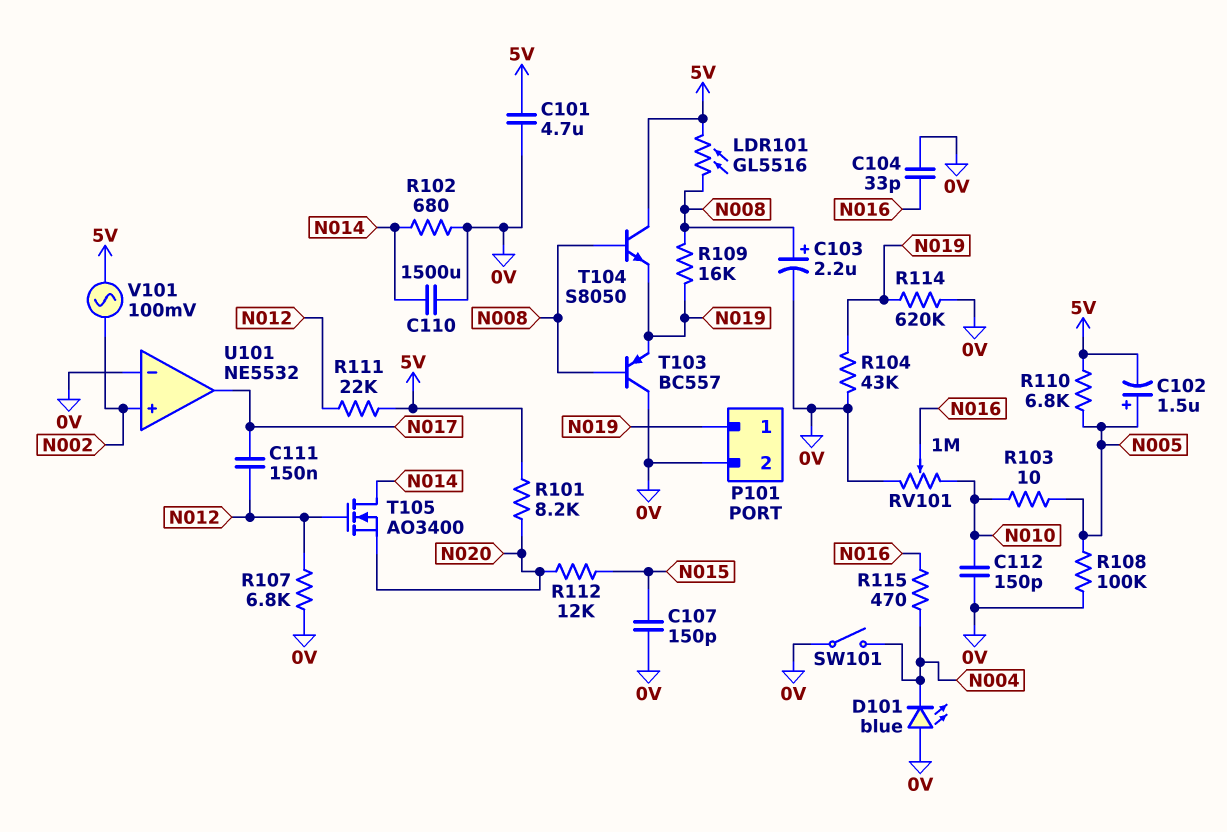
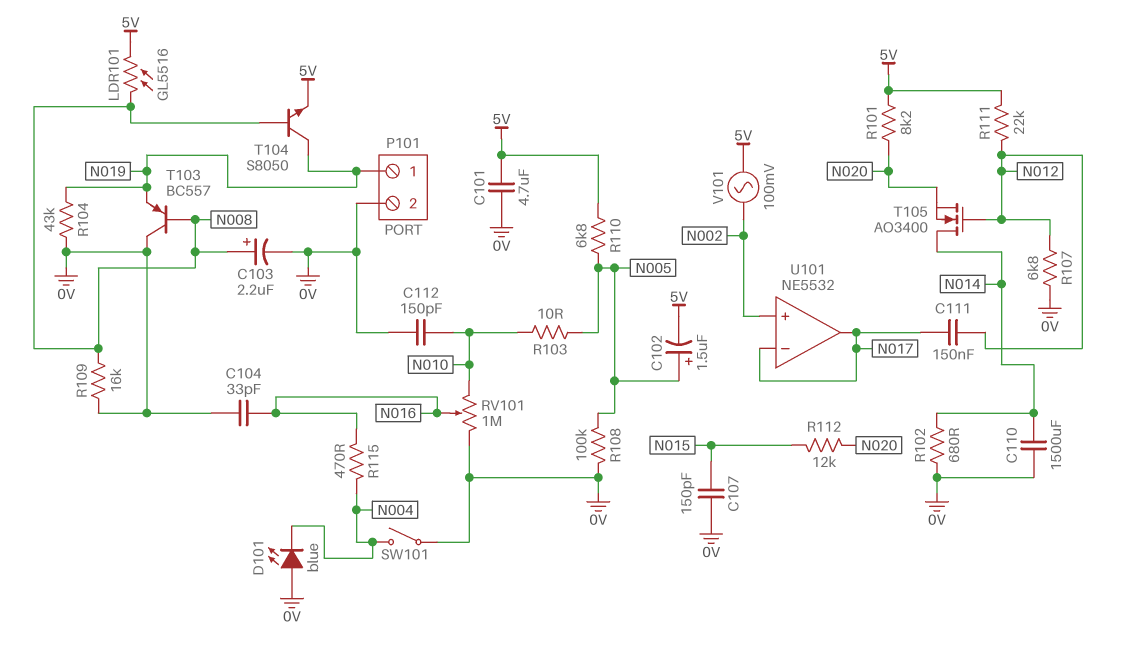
R109: 16k (N008, N019) -> 16k (0V, N008)
R114: 620k (0V, N019) -> none
T104: NPN S8050 (B N008, C 5V, E N019) -> NPN S8050 (B N008, C N019, E 5V)
U101 pin in-: 0V -> N017

